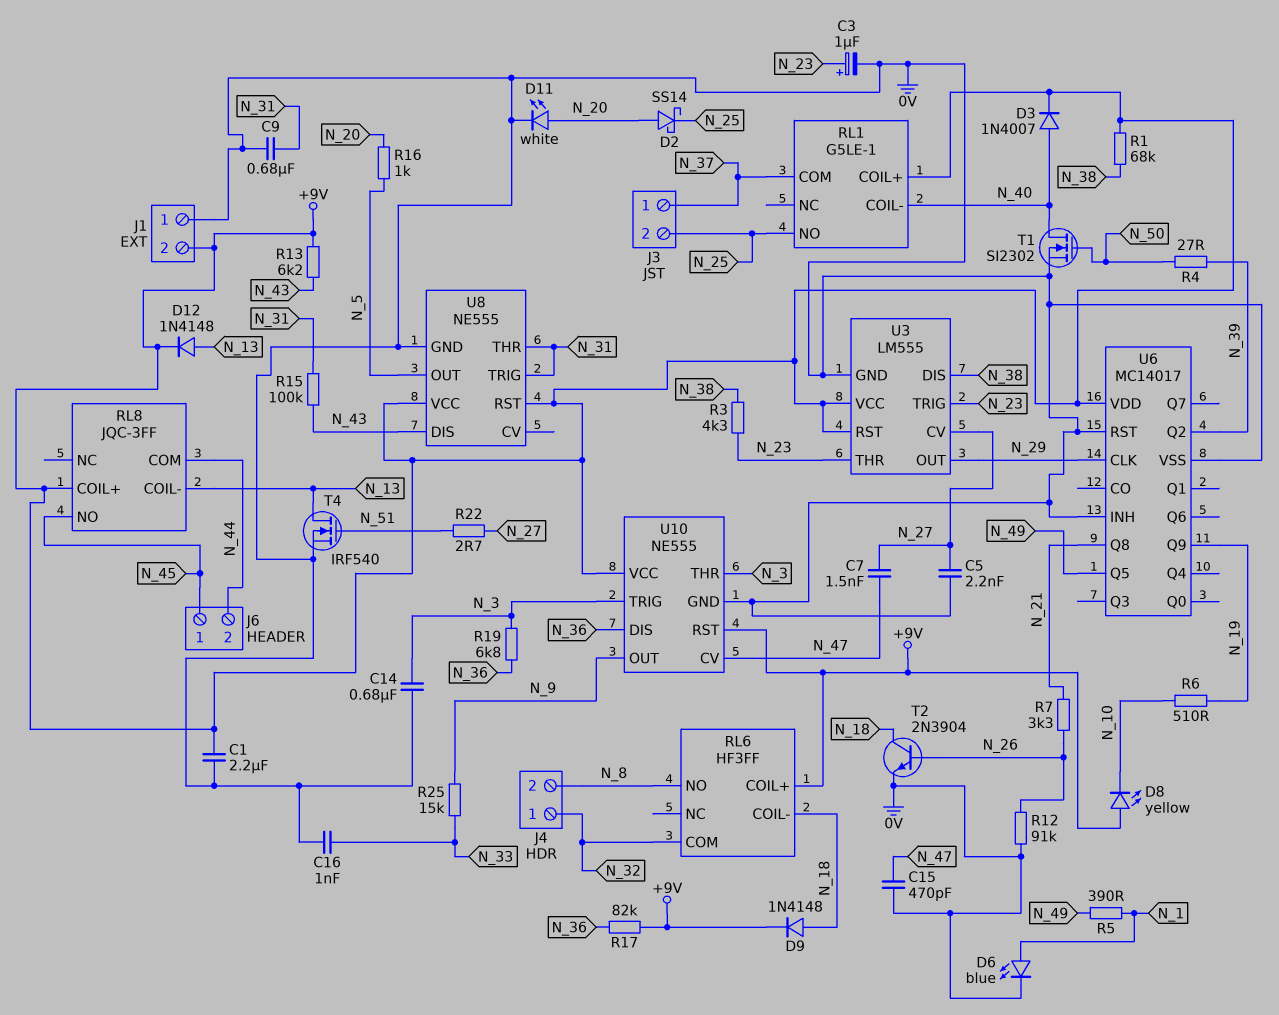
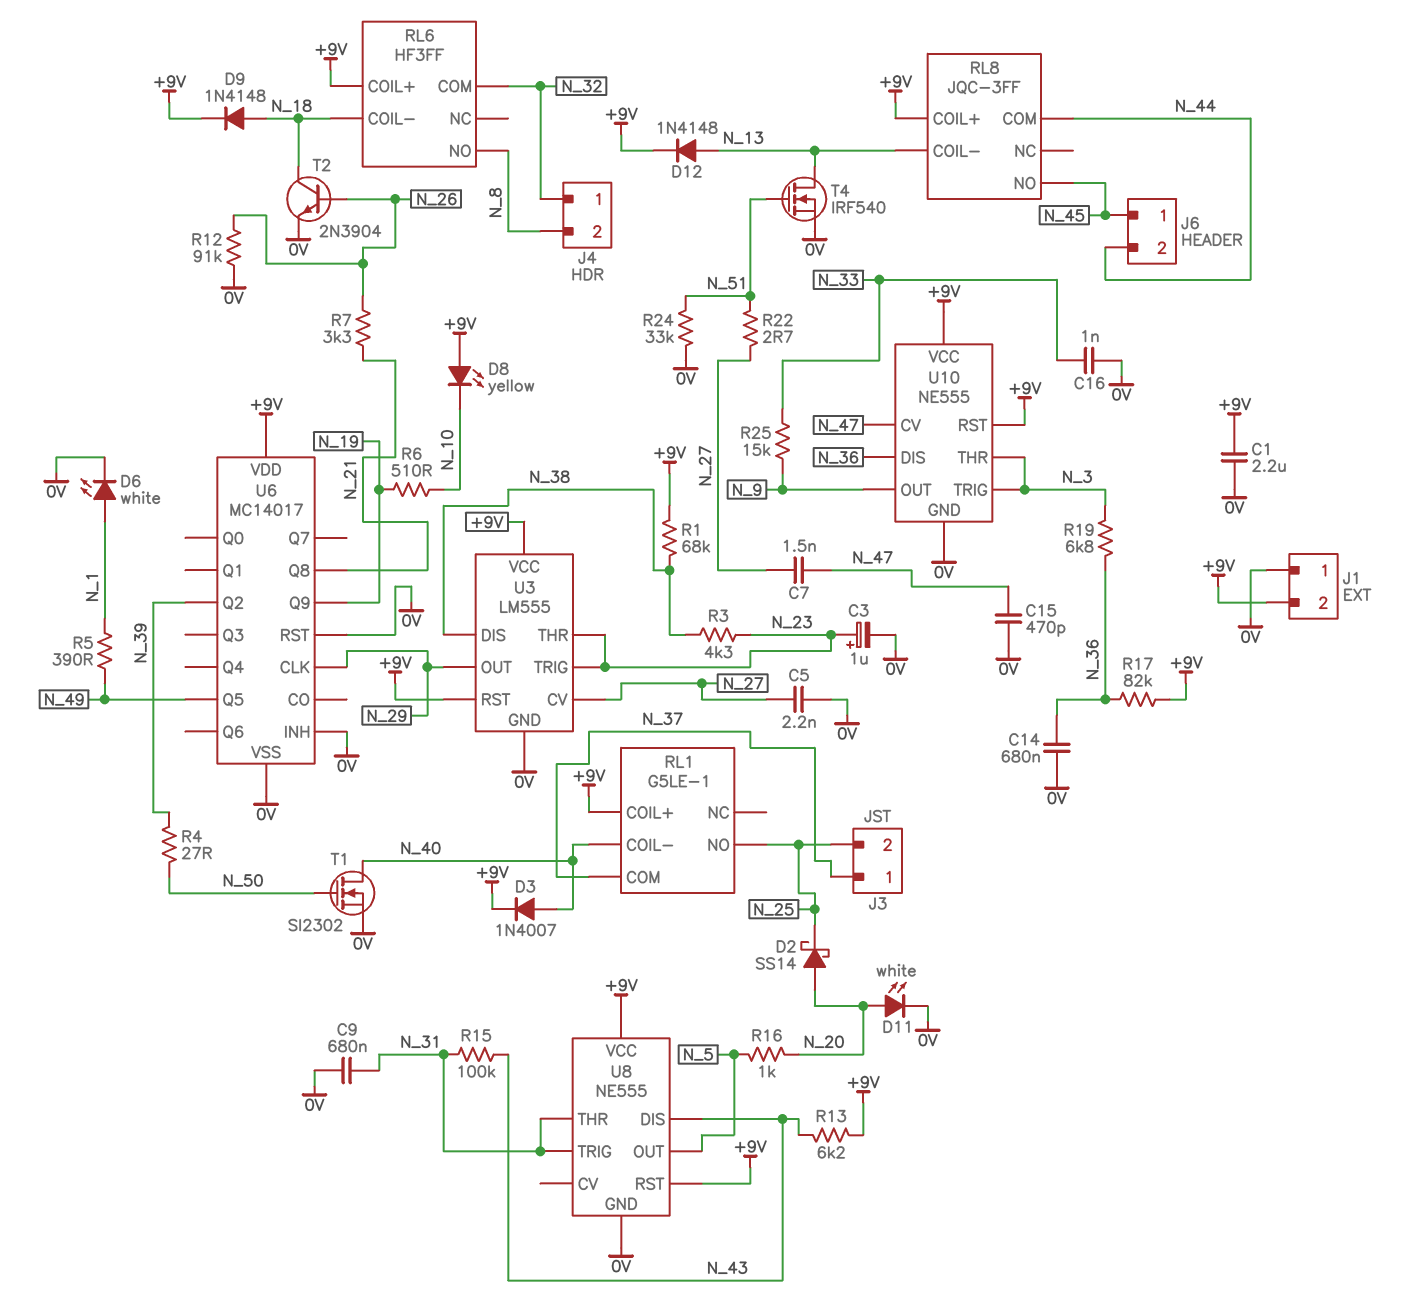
C14: 680nF (0V, N_3) -> 680nF (0V, N_36)
D6: LED blue (A N_1, K 0V) -> LED white (A N_1, K 0V)
R24: none -> 33k (0V, N_51)

